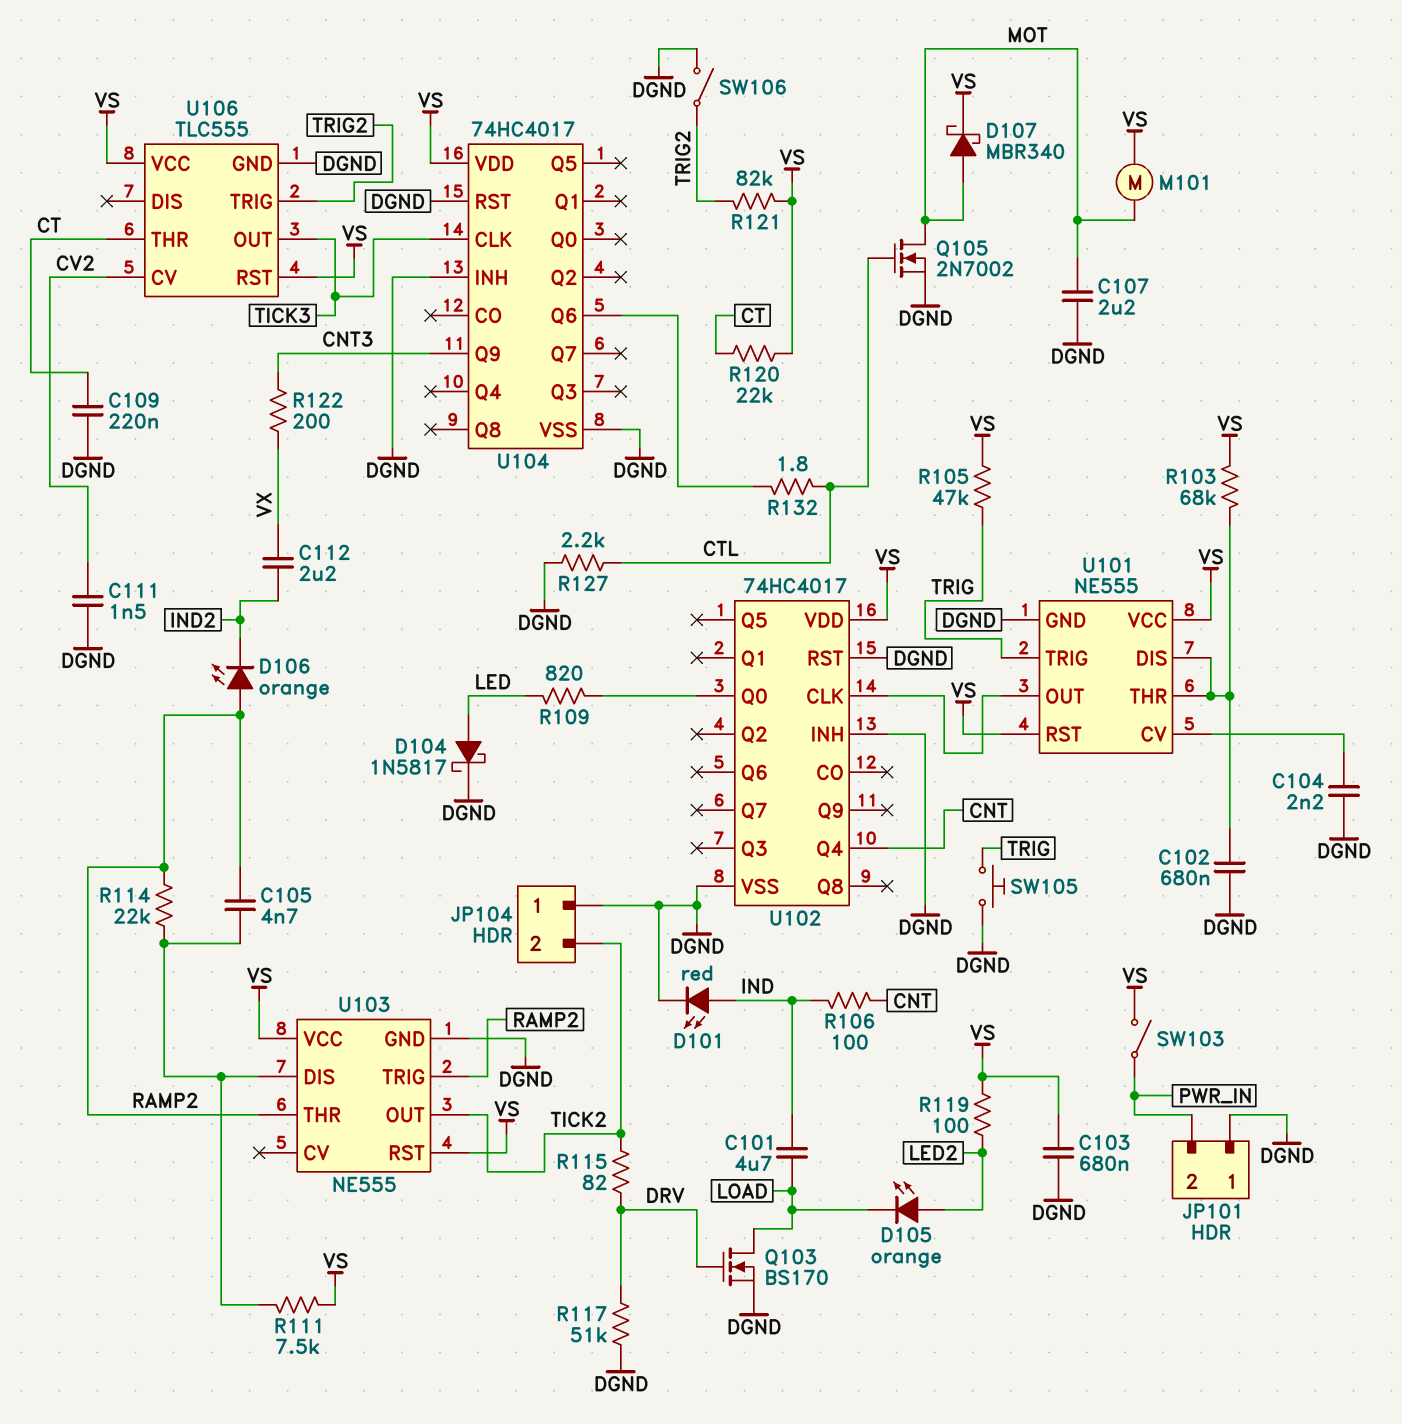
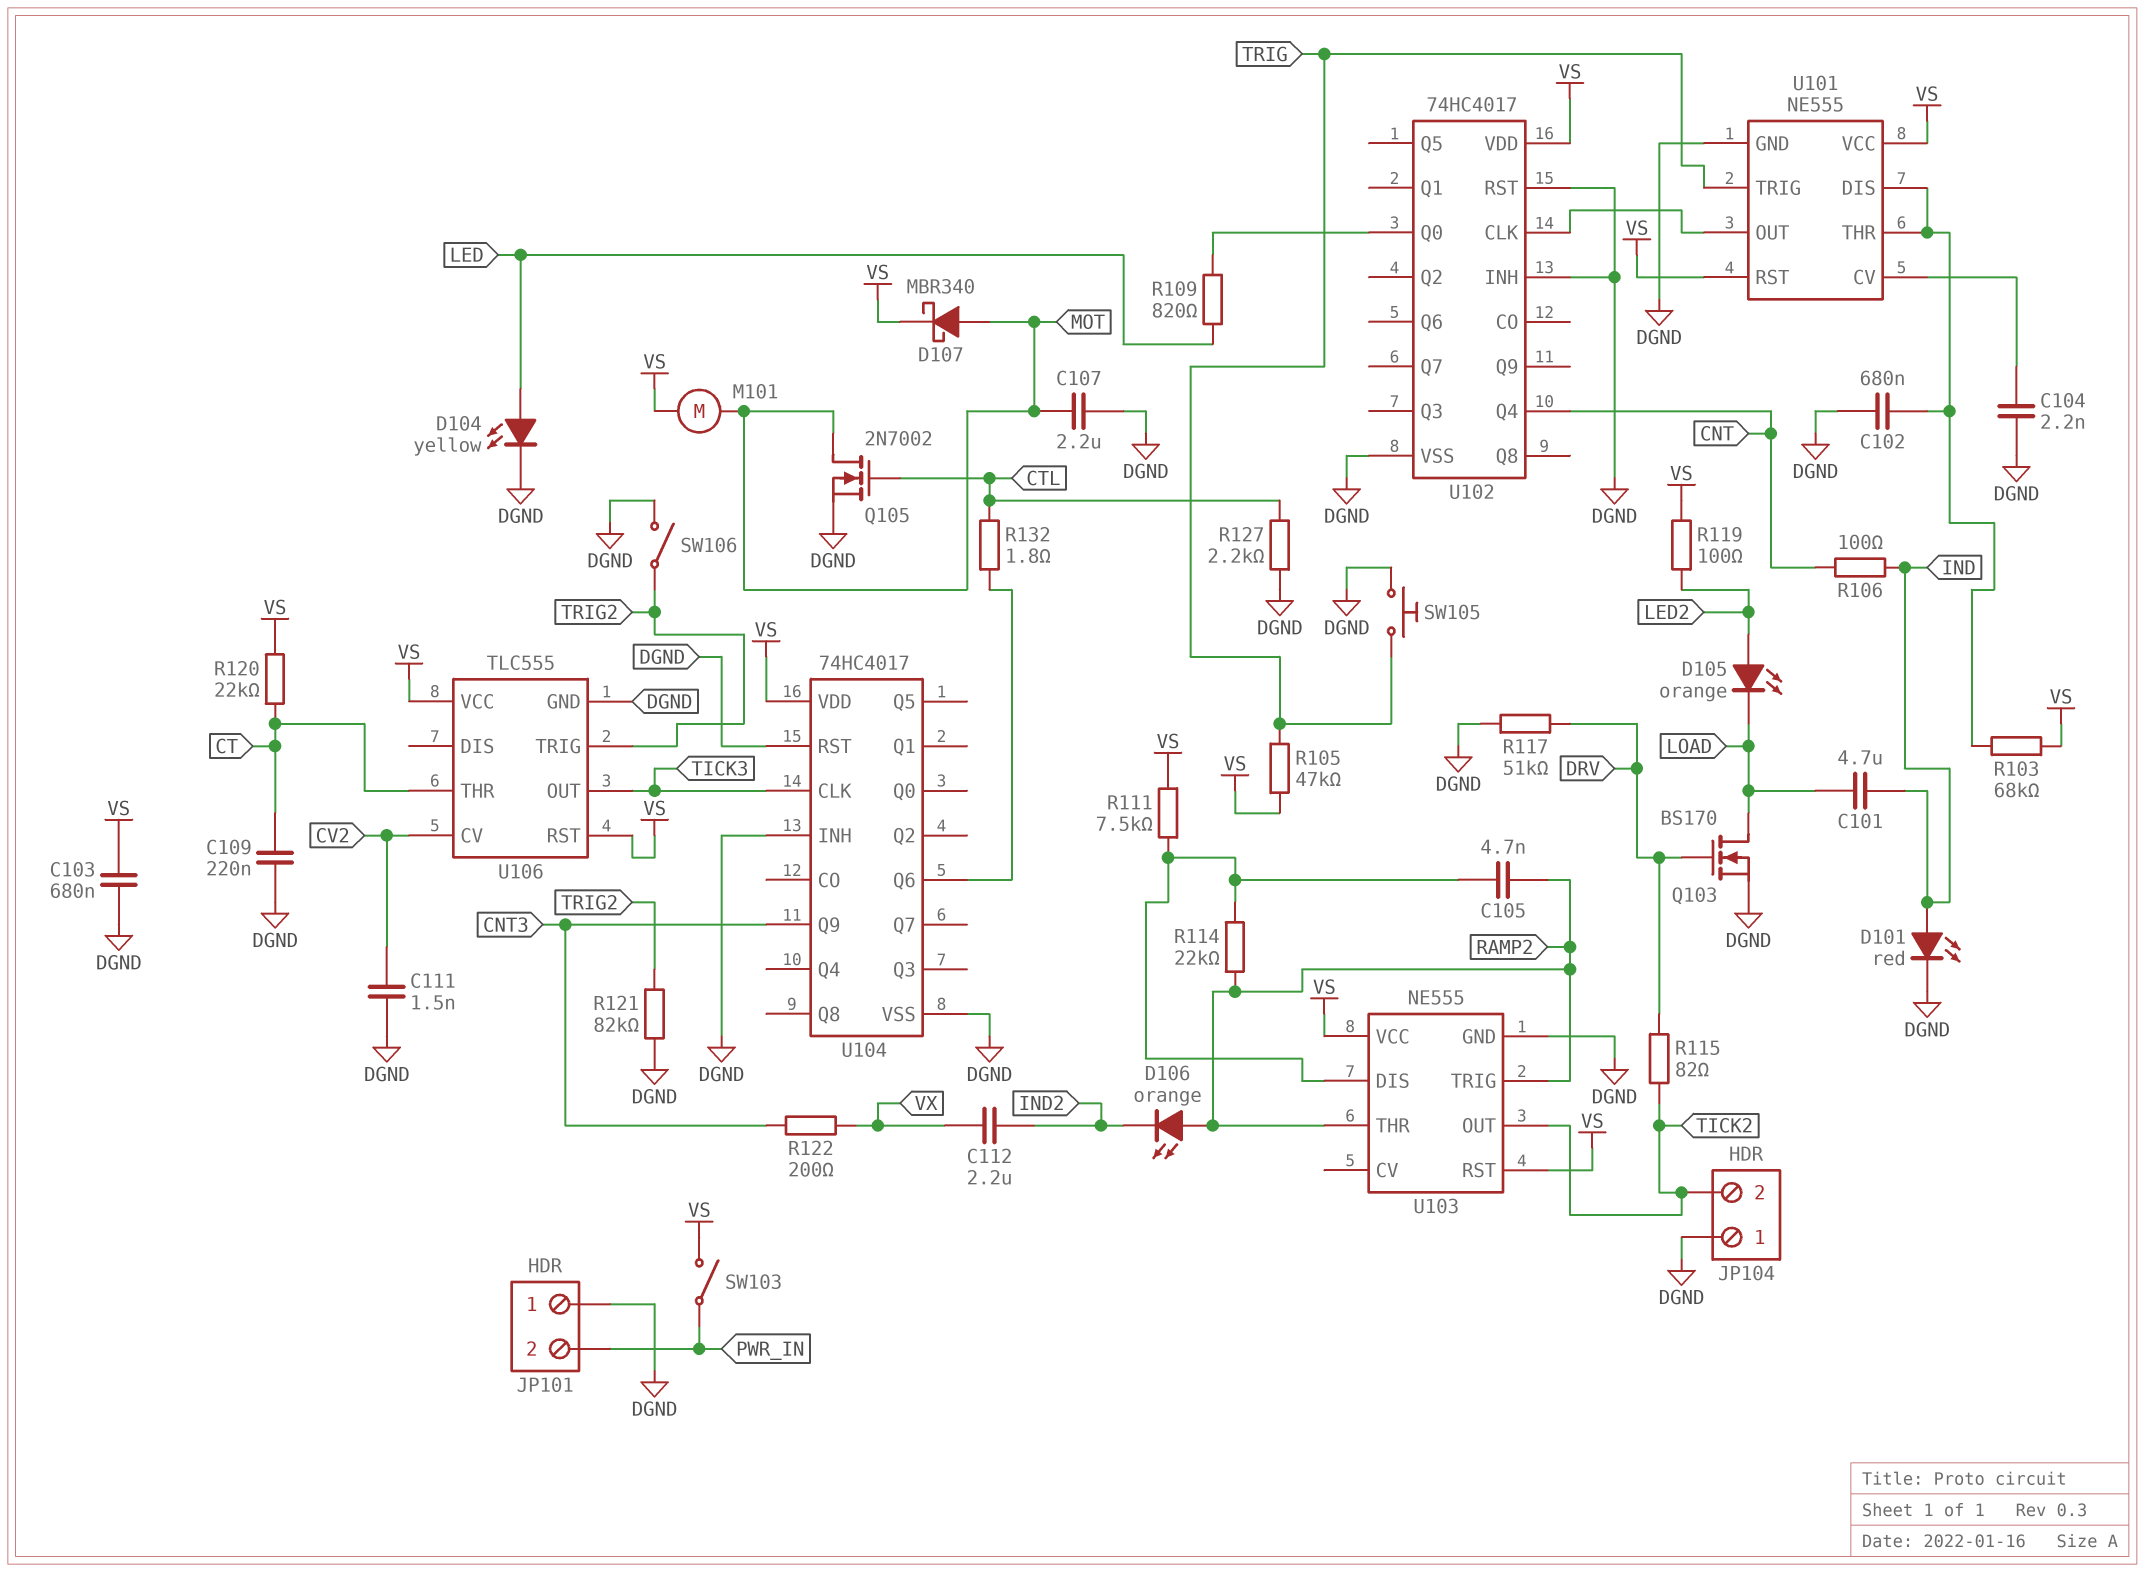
D104: schottky 1N5817 (A LED, K DGND) -> LED yellow (A LED, K DGND)
R121: 82k (TRIG2, VS) -> 82k (DGND, TRIG2)

